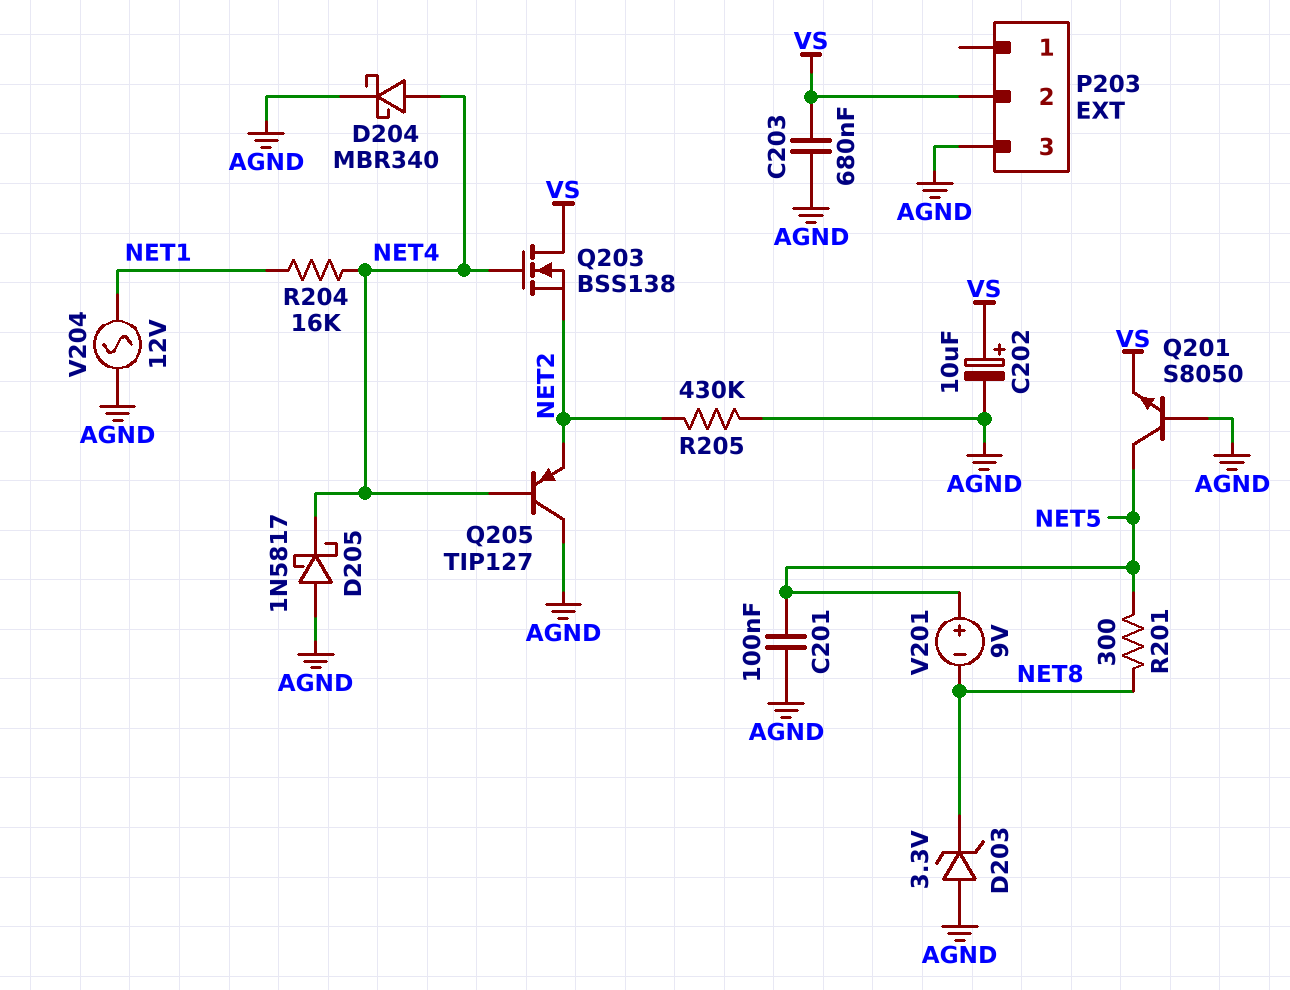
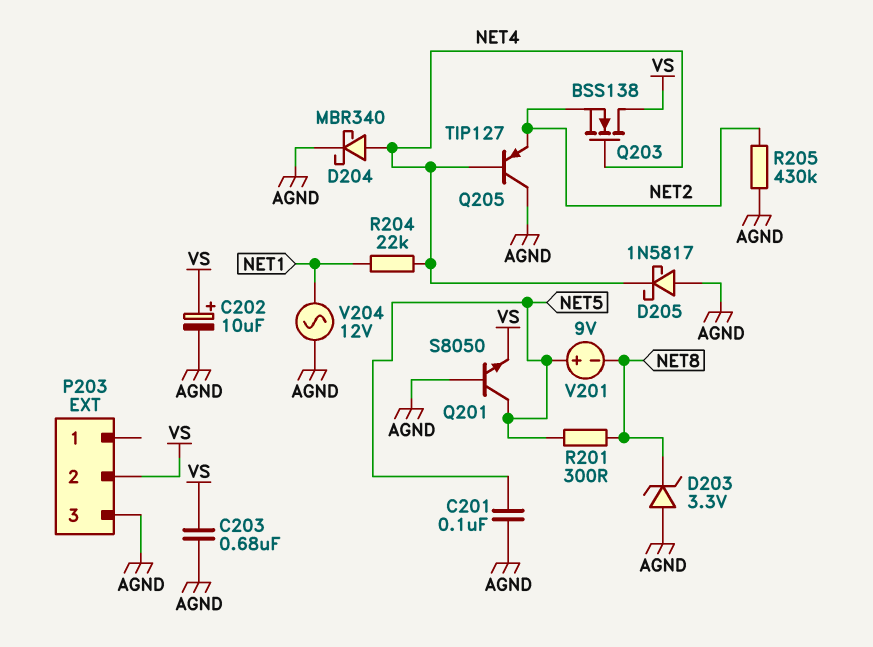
R204: 16k (NET1, NET4) -> 22k (NET1, NET4)

